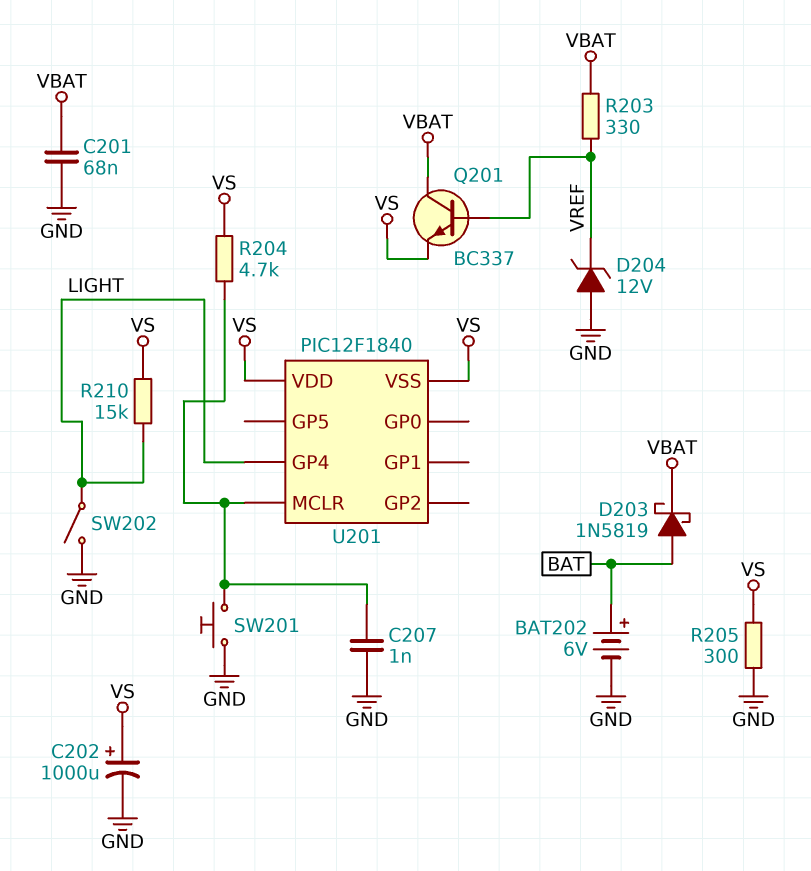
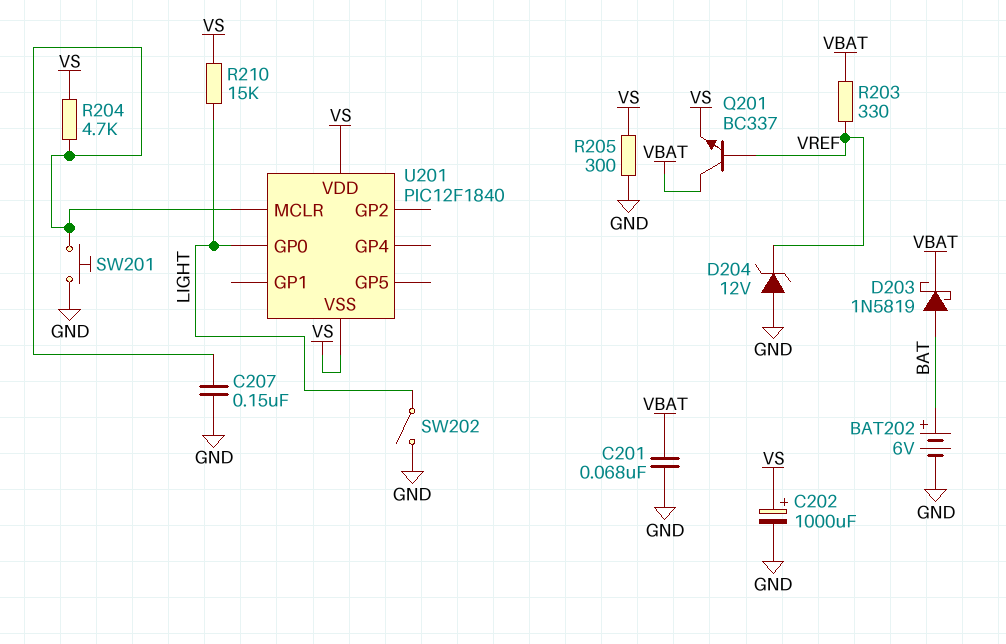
C207: 1nF (GND, U201/MCLR) -> 150nF (GND, U201/MCLR)
U201 pin GP0: none -> LIGHT
U201 pin GP4: LIGHT -> none

